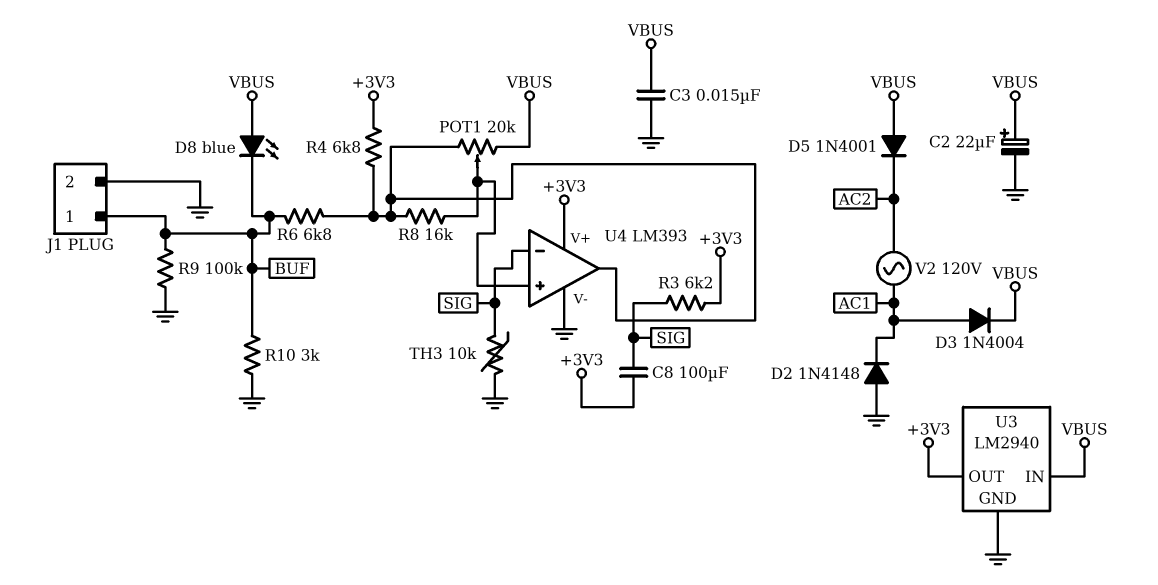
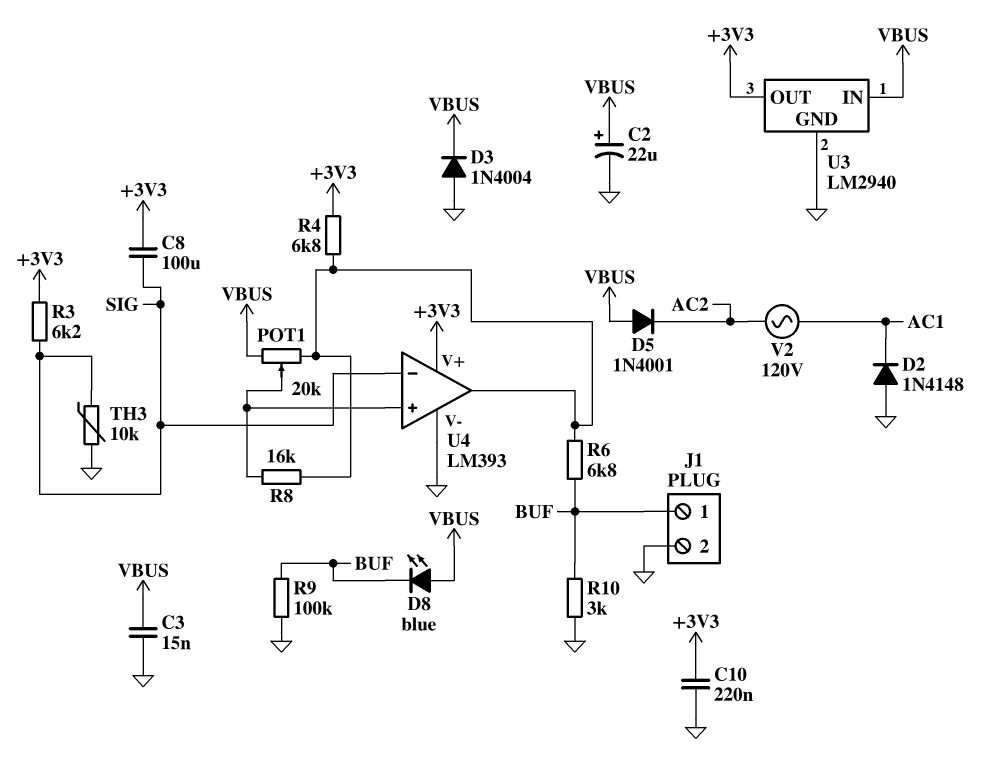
C10: none -> 220nF (+3V3, GND)
D3: diode 1N4004 (A AC1, K VBUS) -> diode 1N4004 (A GND, K VBUS)

